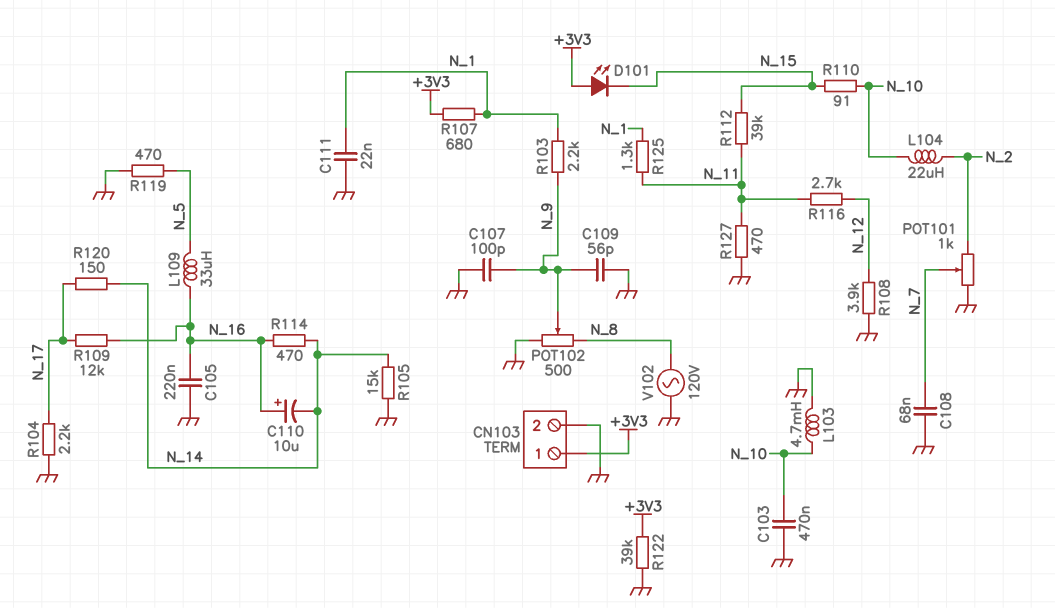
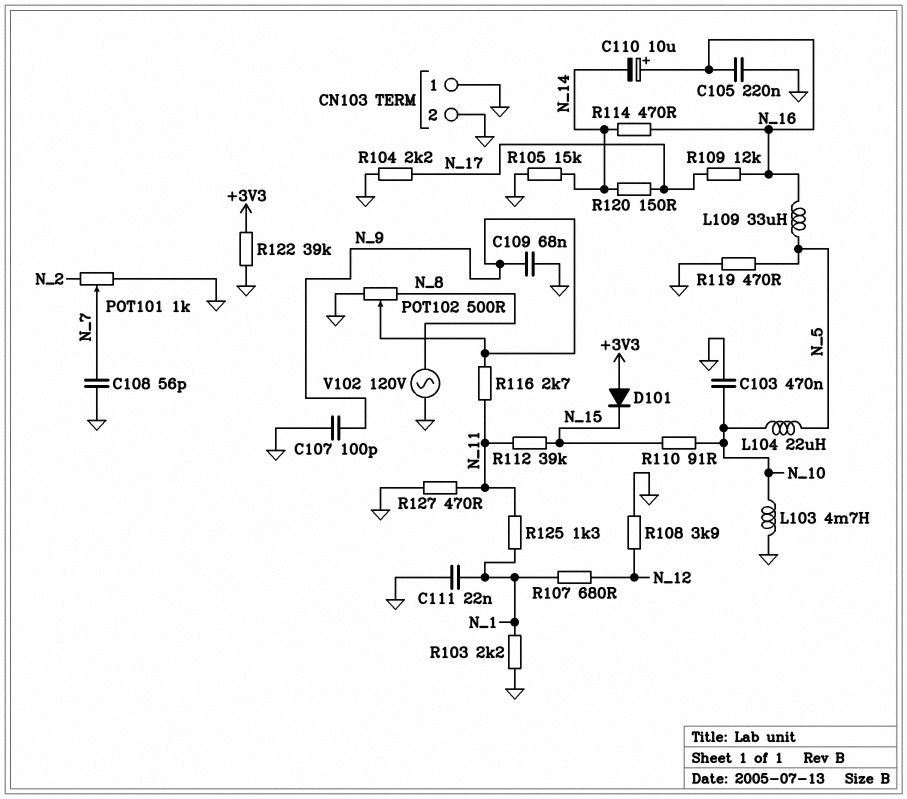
C108: 68nF (GND, N_7) -> 56pF (GND, N_7)
C109: 56pF (GND, N_9) -> 68nF (GND, N_9)
CN103 pin 1: +3V3 -> GND
D101: LED (A +3V3, K N_15) -> diode (A +3V3, K N_15)
L104: 22uH (N_2, N_10) -> 22uH (N_5, N_10)
R103: 2.2k (N_1, N_9) -> 2.2k (GND, N_1)
R107: 680 (+3V3, N_1) -> 680 (N_1, N_12)
R116: 2.7k (N_11, N_12) -> 2.7k (N_9, N_11)

